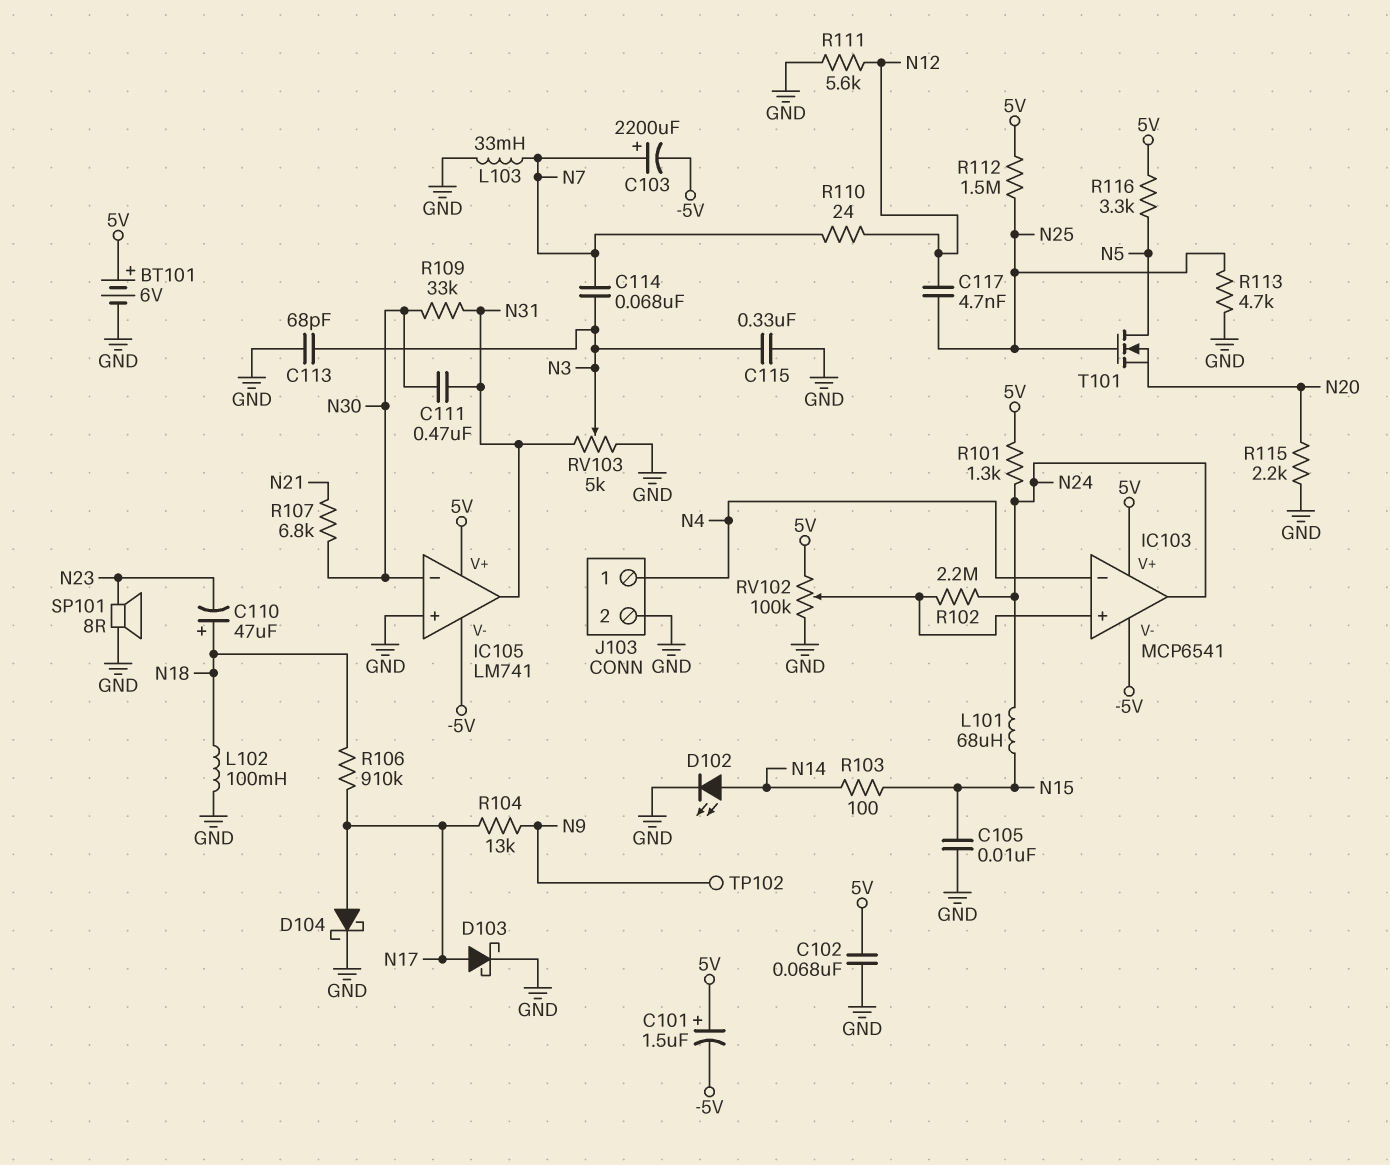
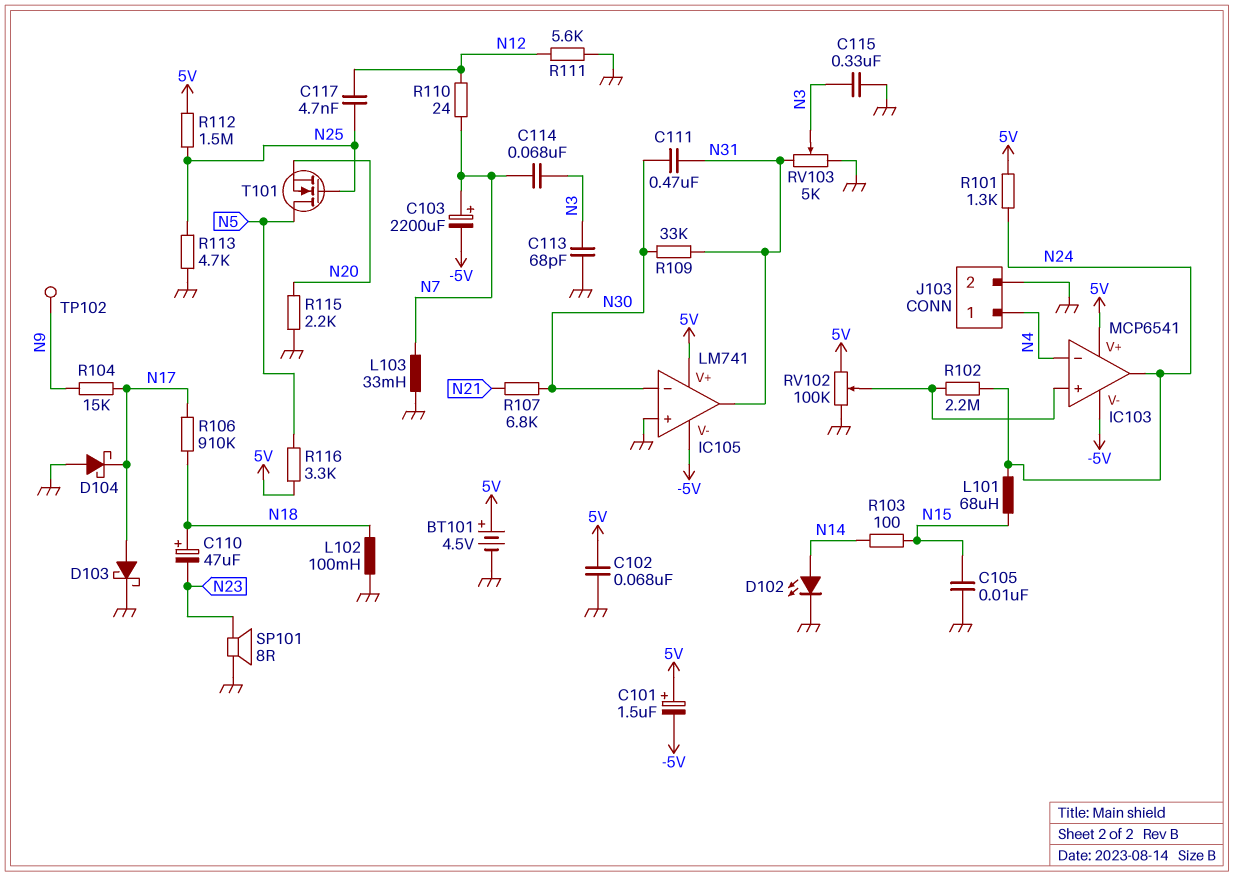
BT101: 6V (plus 5V, minus GND) -> 4.5V (plus 5V, minus GND)
D104: schottky (A N17, K GND) -> schottky (A GND, K N17)
R104: 13k (N9, N17) -> 15k (N9, N17)

